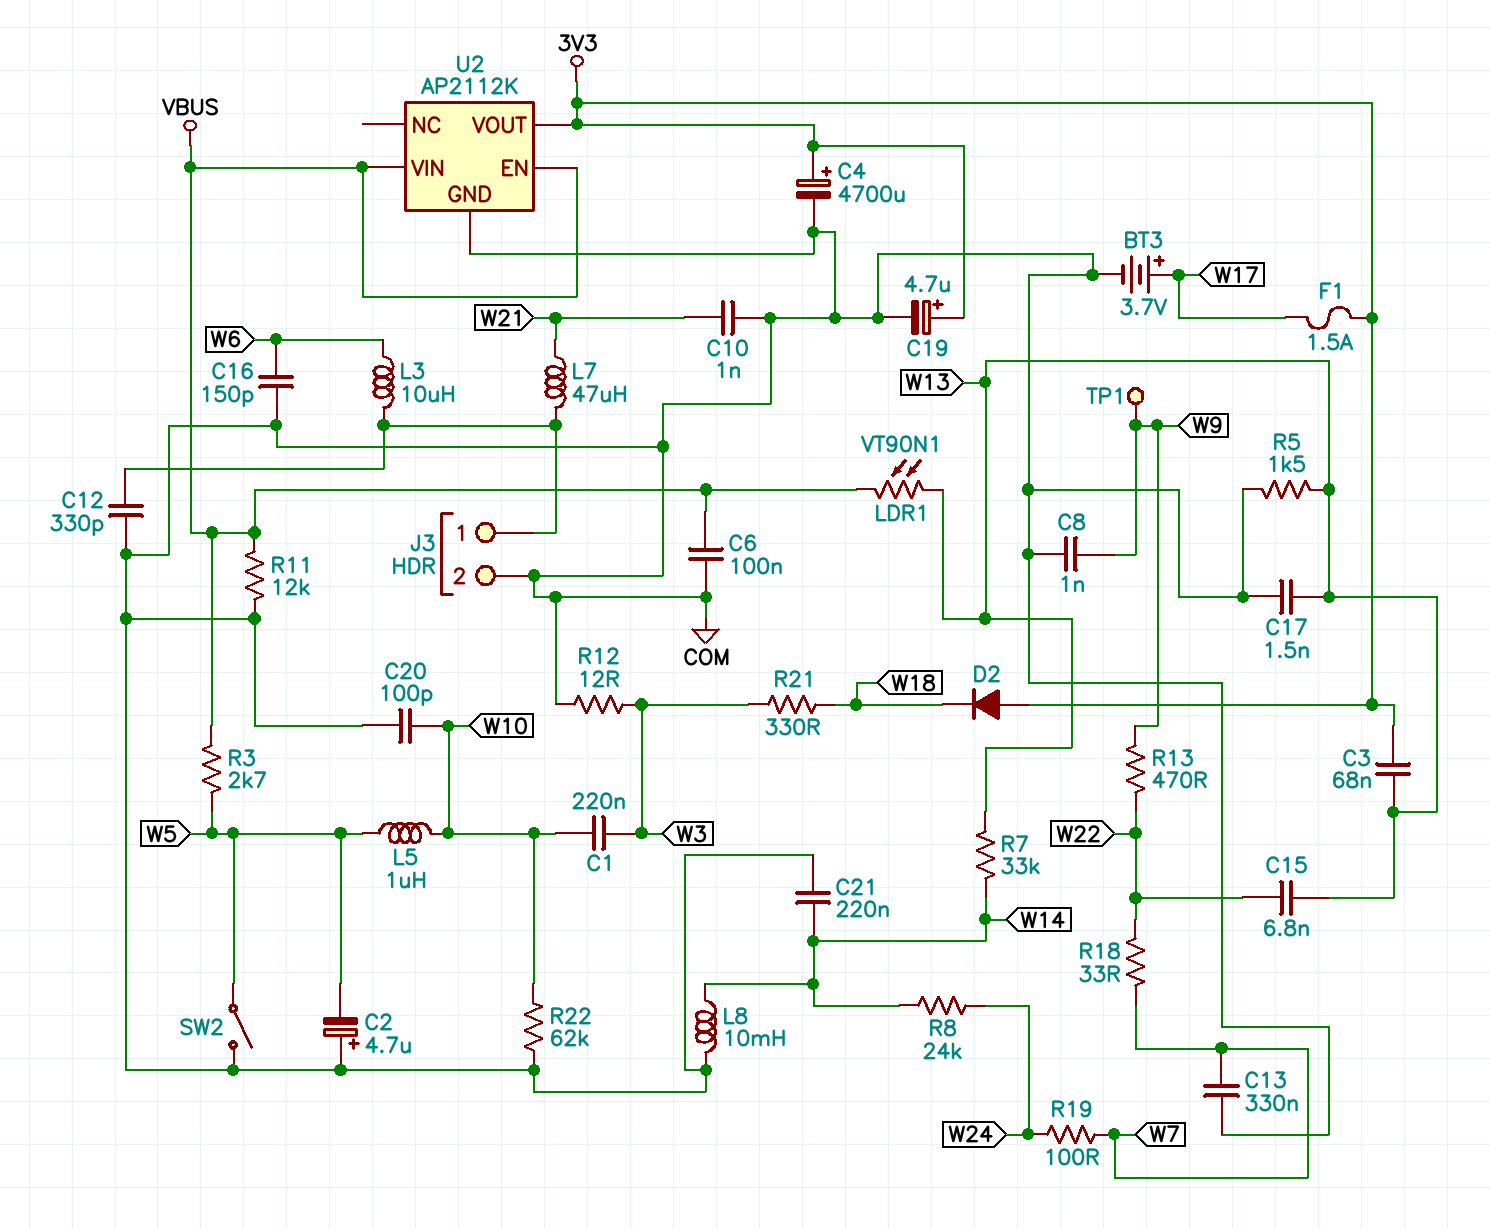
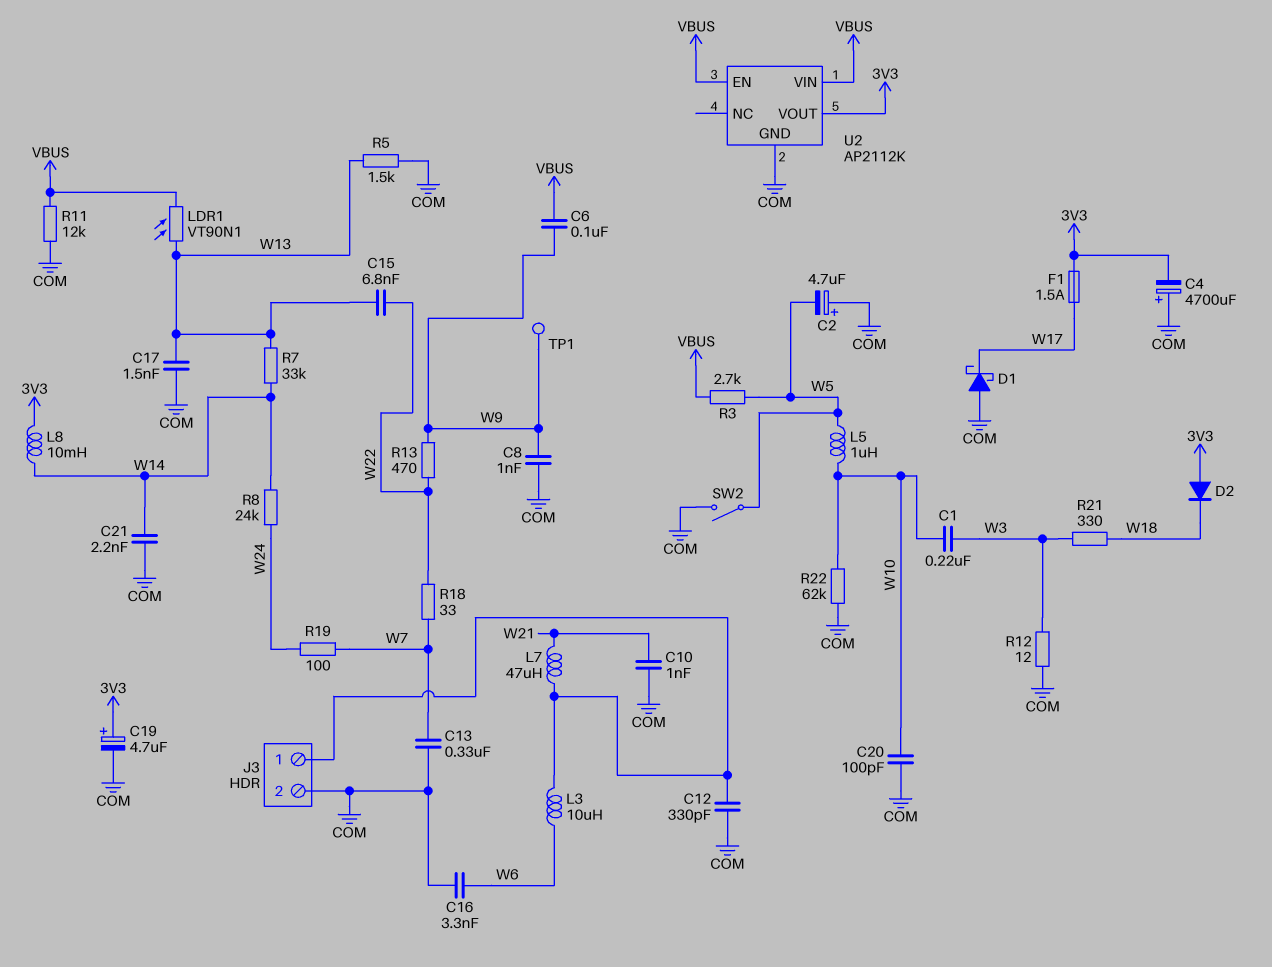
BT3: 3.7V (plus W17, minus COM) -> none
C3: 68nF (3V3, W13) -> none
C4: 4700uF (plus 3V3, minus COM) -> 4700uF (plus COM, minus 3V3)
C6: 100nF (COM, VBUS) -> 100nF (VBUS, W9)
C16: 150pF (COM, W6) -> 3.3nF (COM, W6)
C21: 220nF (COM, W14) -> 2.2nF (COM, W14)
D1: none -> schottky (A COM, K W17)
L8: 10mH (COM, W14) -> 10mH (3V3, W14)

